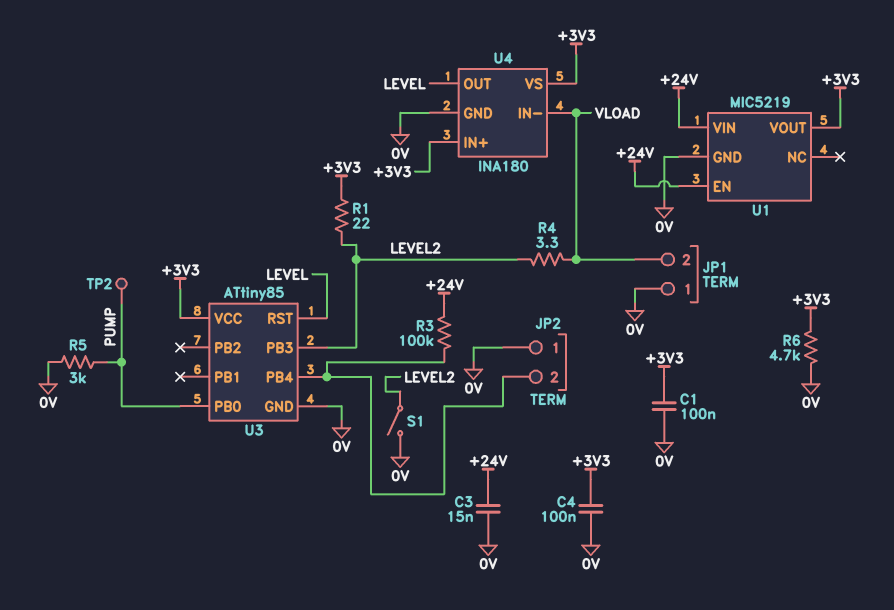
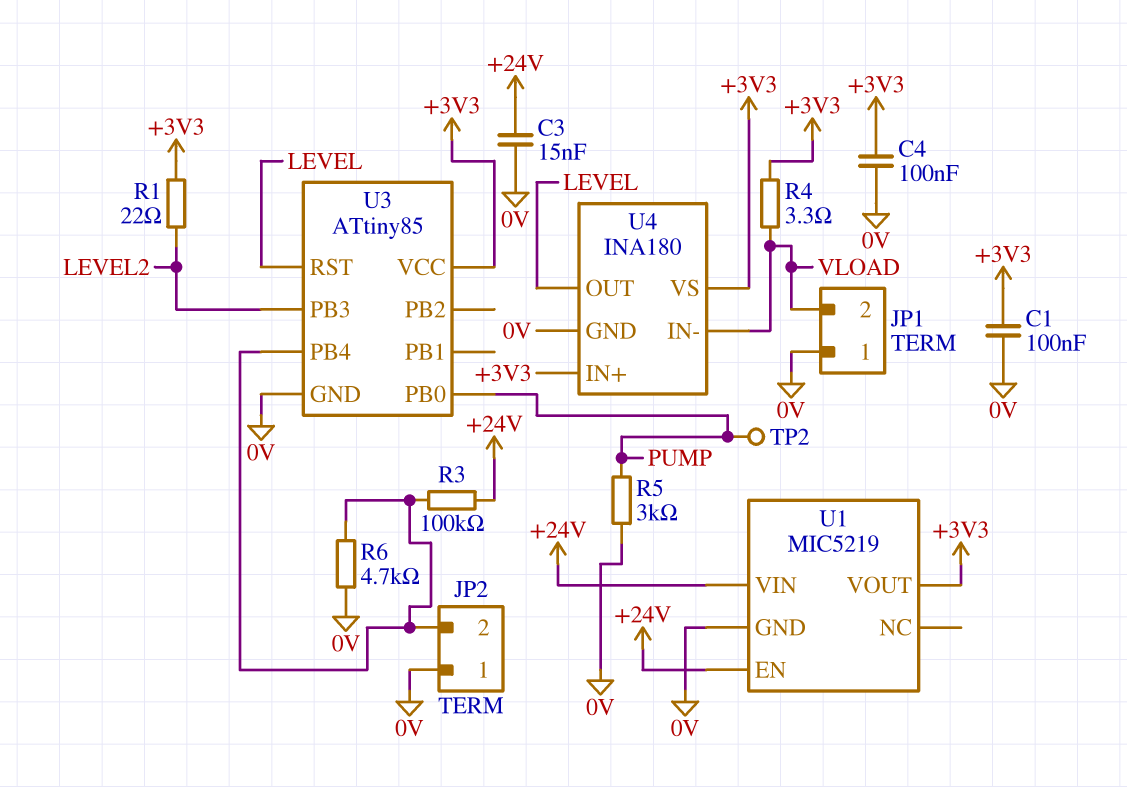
R4: 3.3 (LEVEL2, VLOAD) -> 3.3 (+3V3, VLOAD)
R6: 4.7k (+3V3, 0V) -> 4.7k (0V, JP2/2)
S1: switch (0V, LEVEL2) -> none

